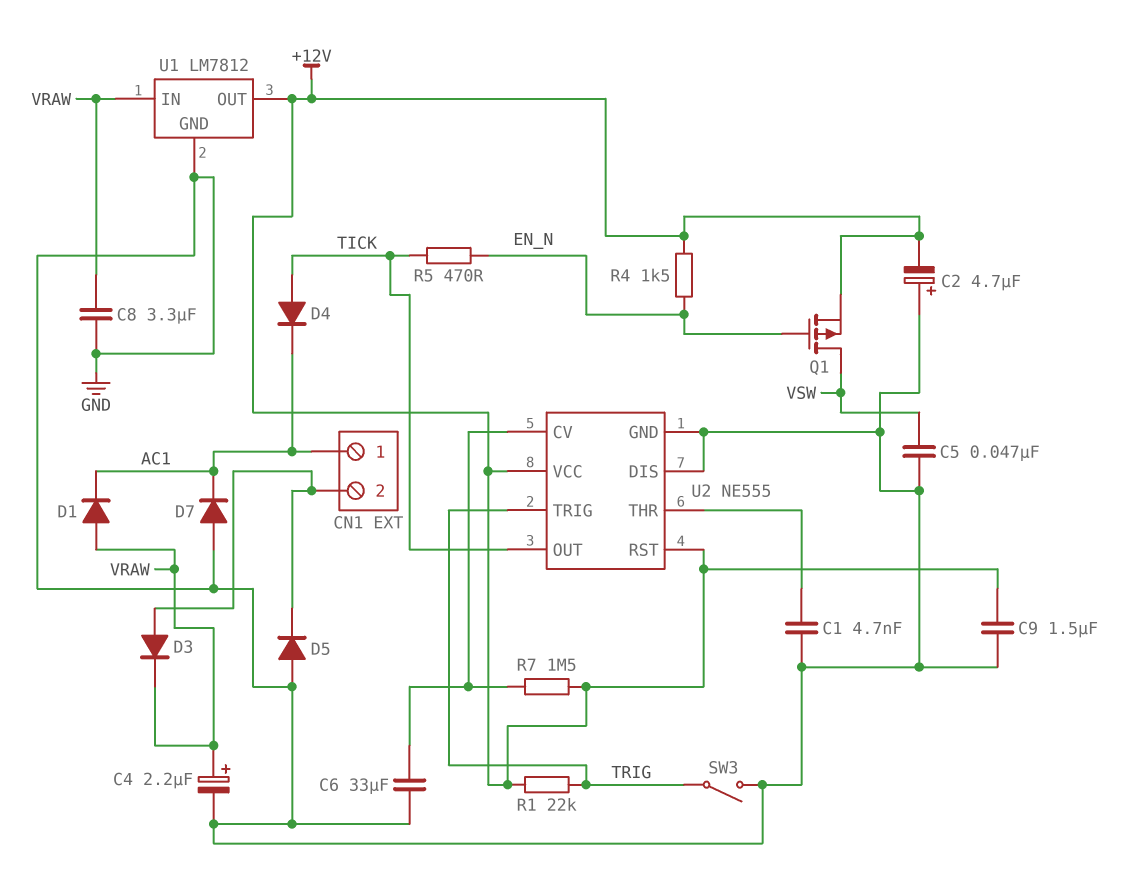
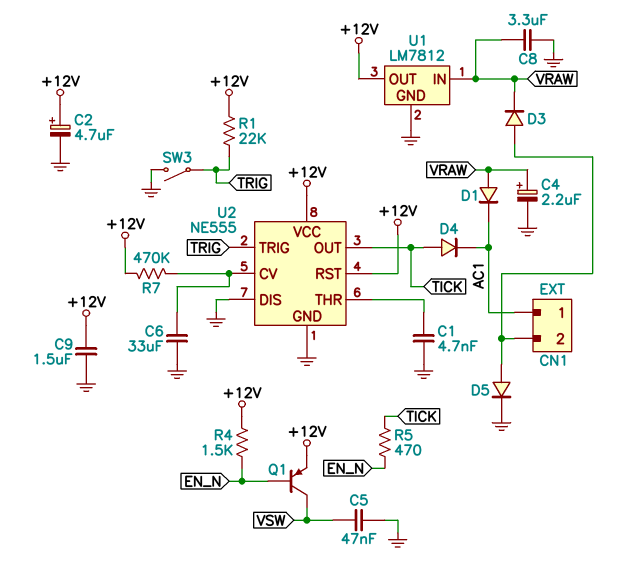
C2: 4.7uF (plus GND, minus +12V) -> 4.7uF (plus +12V, minus GND)
D5: diode (A GND, K CN1/2) -> diode (A CN1/2, K GND)
D7: diode (A GND, K AC1) -> none
Q1: PMOS (G EN_N, D VSW, S +12V) -> PNP (B EN_N, C VSW, E +12V)
R7: 1.5M (+12V, U2/CV) -> 470k (+12V, U2/CV)

